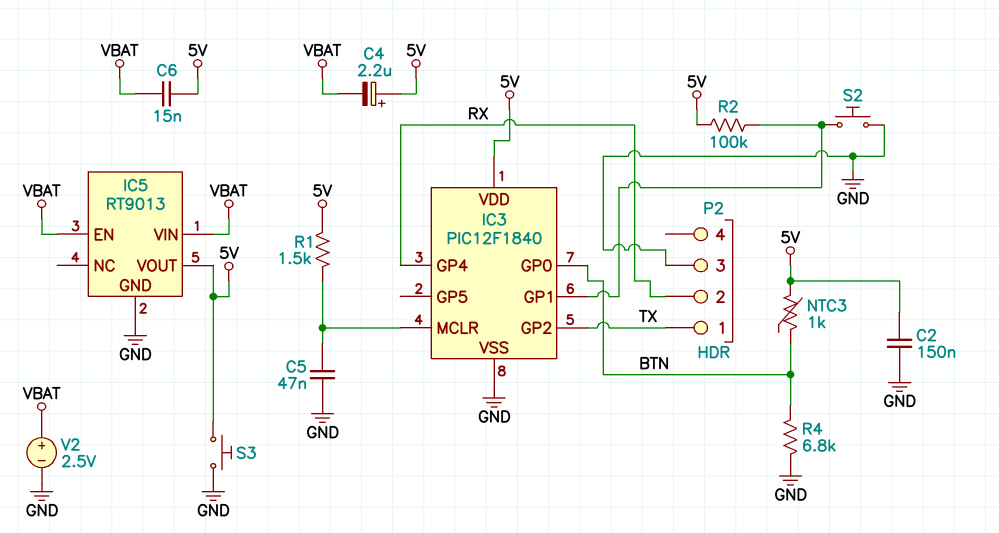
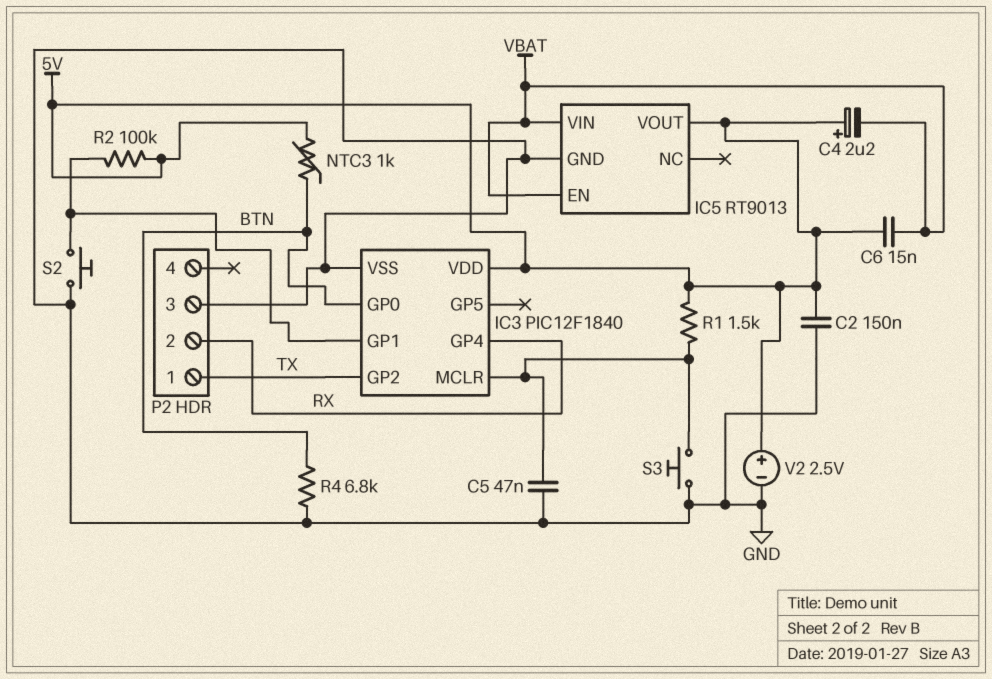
S3: button (5V, GND) -> button (GND, IC3/MCLR)
V2: 2.5V (plus VBAT, minus GND) -> 2.5V (plus 5V, minus GND)

